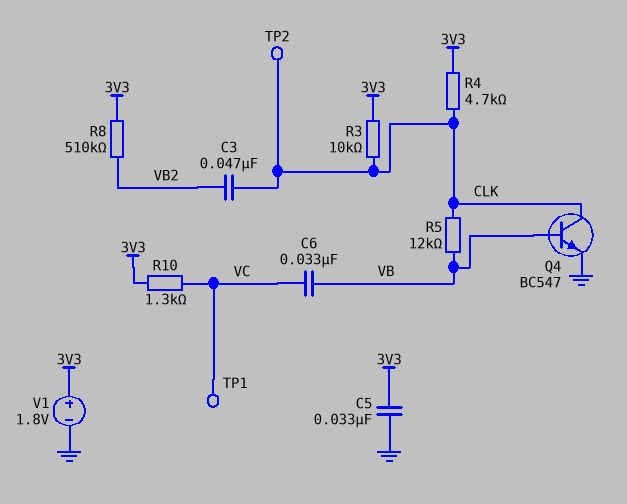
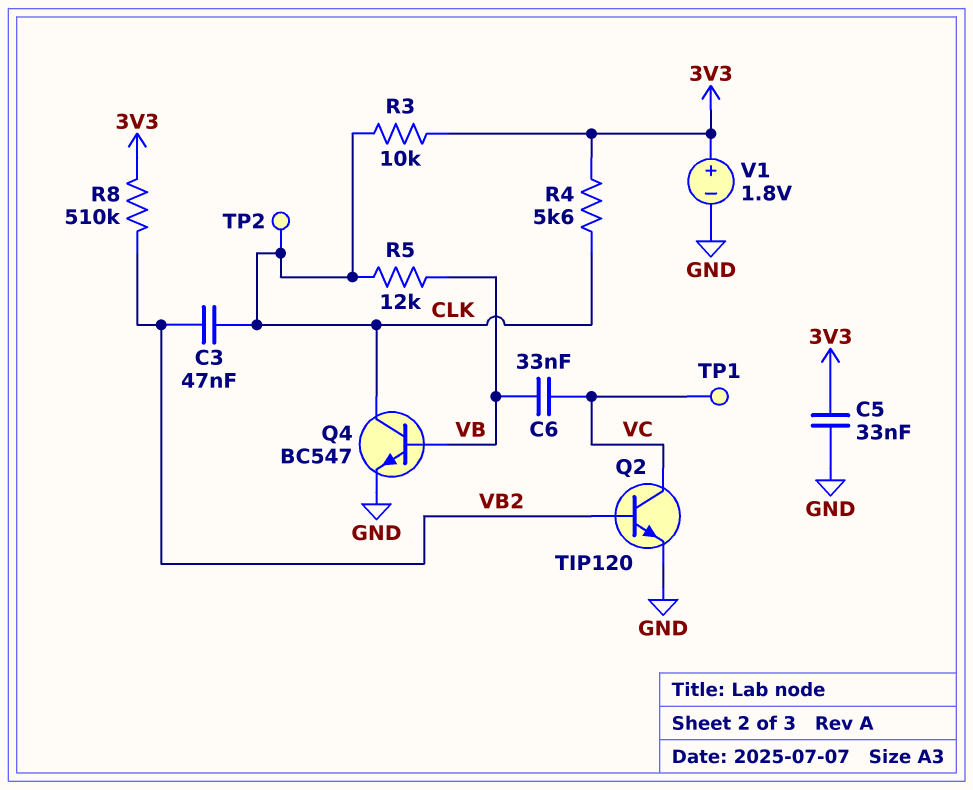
Q2: none -> NPN TIP120 (B VB2, C VC, E GND)
R4: 4.7k (3V3, CLK) -> 5.6k (3V3, CLK)
R10: 1.3k (3V3, VC) -> none

